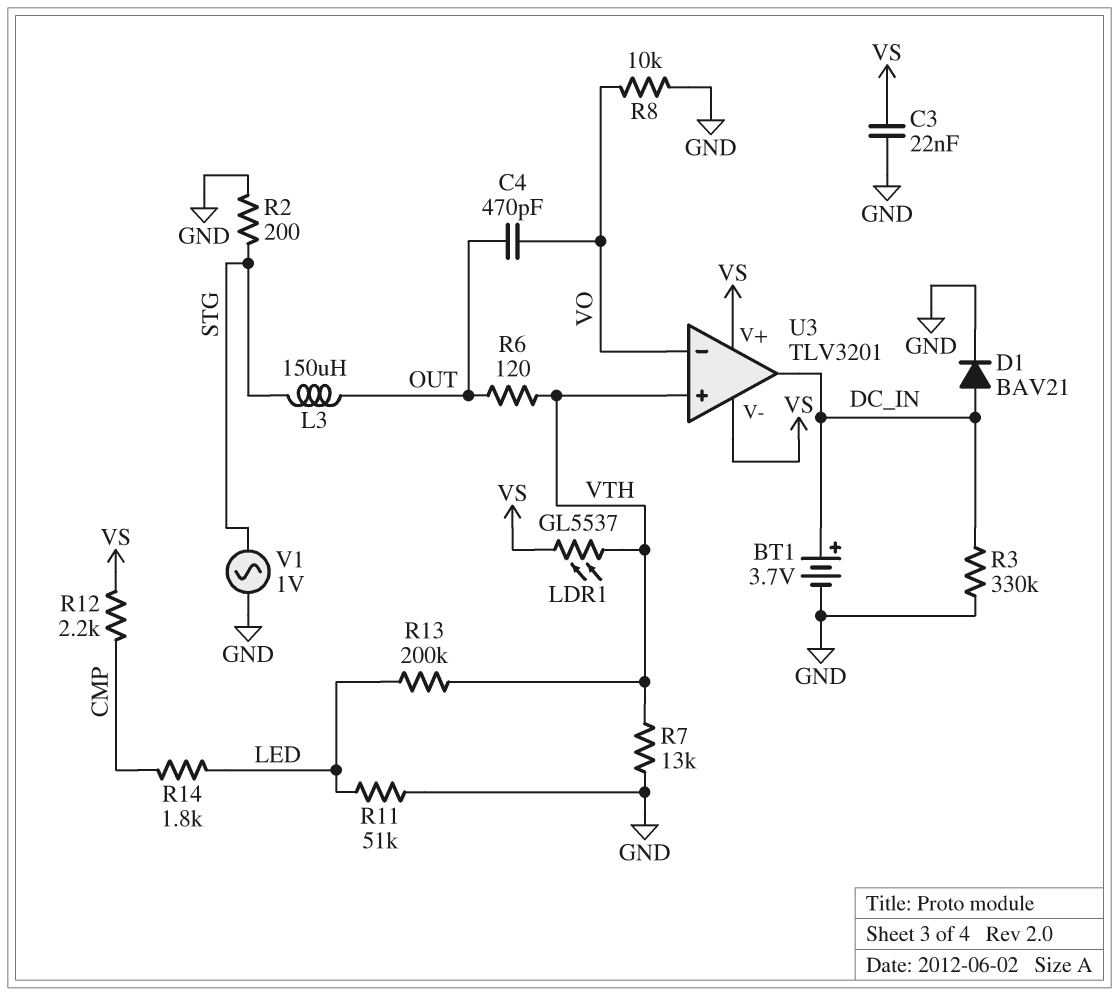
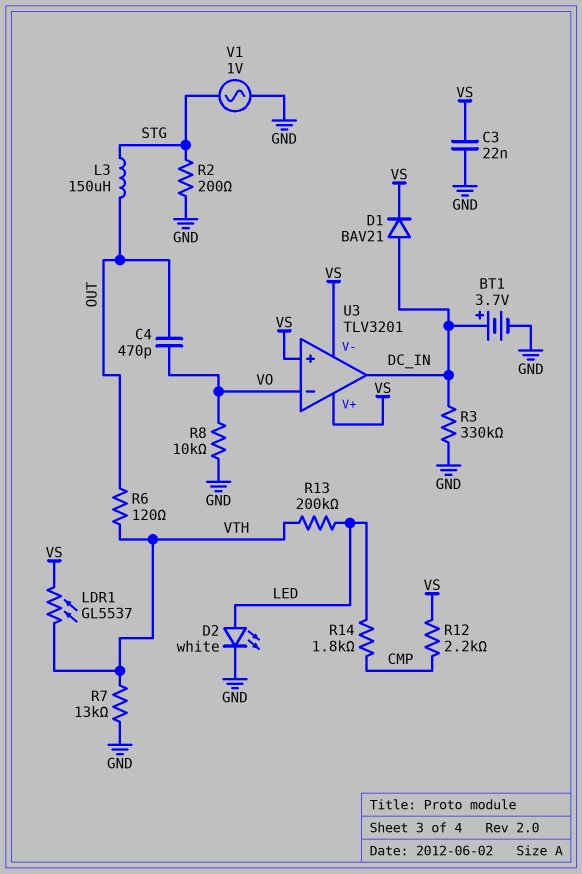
D1: diode BAV21 (A DC_IN, K GND) -> diode BAV21 (A DC_IN, K VS)
D2: none -> LED white (A LED, K GND)
R11: 51k (GND, LED) -> none
U3 pin in+: VTH -> VS

